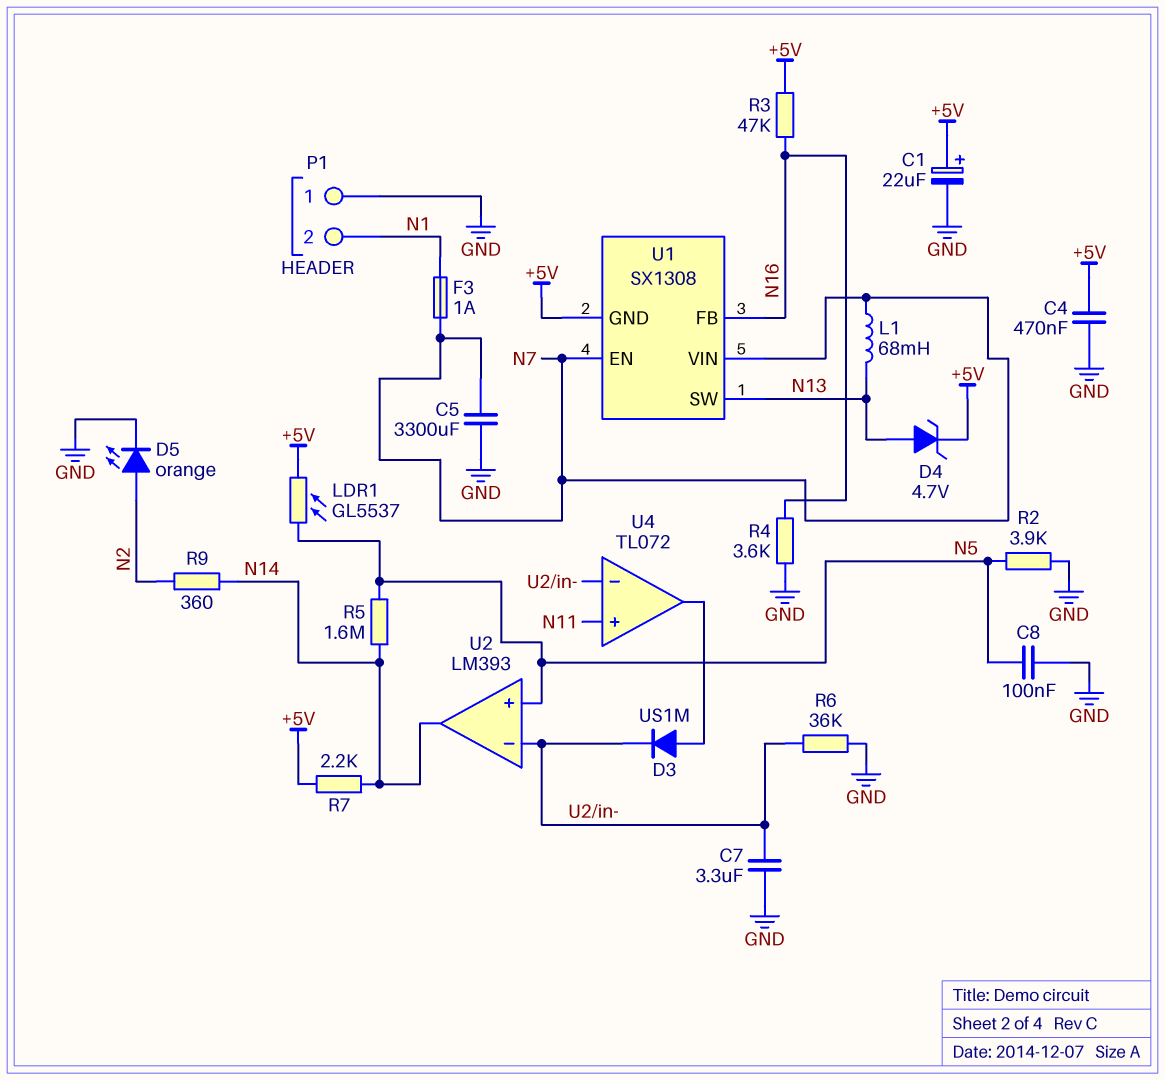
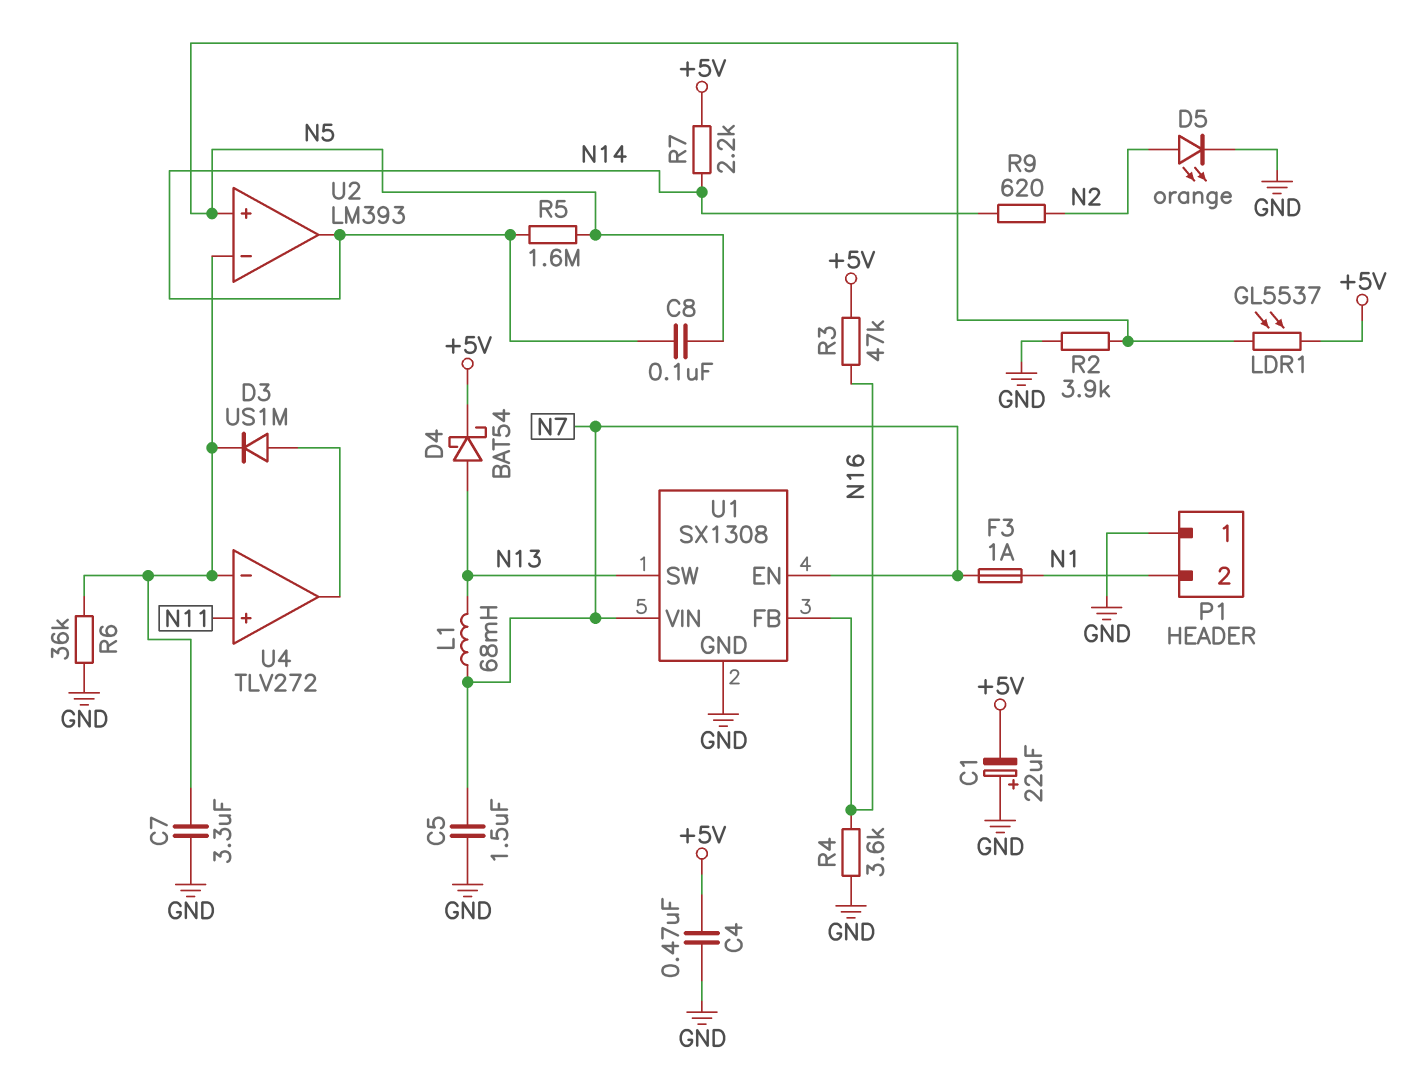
C1: 22uF (plus +5V, minus GND) -> 22uF (plus GND, minus +5V)
C5: 3300uF (GND, N7) -> 1.5uF (GND, N7)
C8: 100nF (GND, N5) -> 100nF (N5, N14)
D4: zener 4.7V (A N13, K +5V) -> schottky BAT54 (A N13, K +5V)
R9: 360 (N2, N14) -> 620 (N2, N14)
U1 pin GND: +5V -> GND
U4: TL072 -> TLV272

